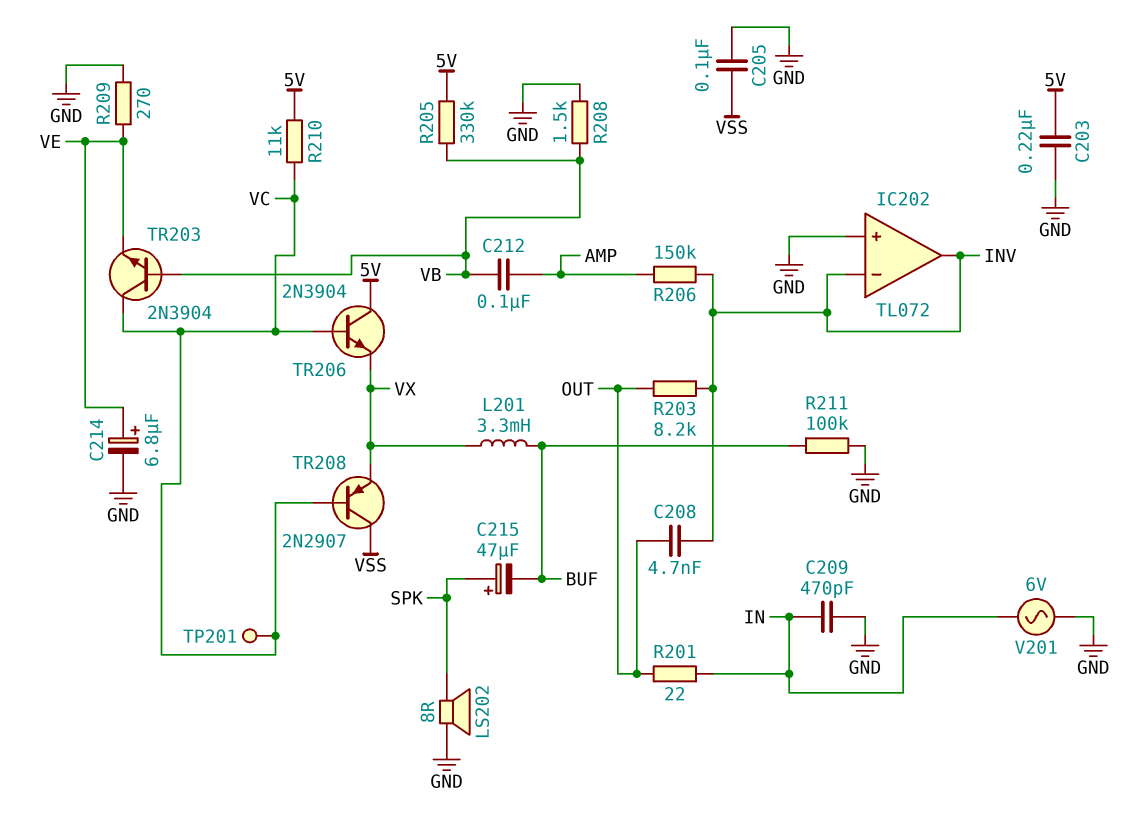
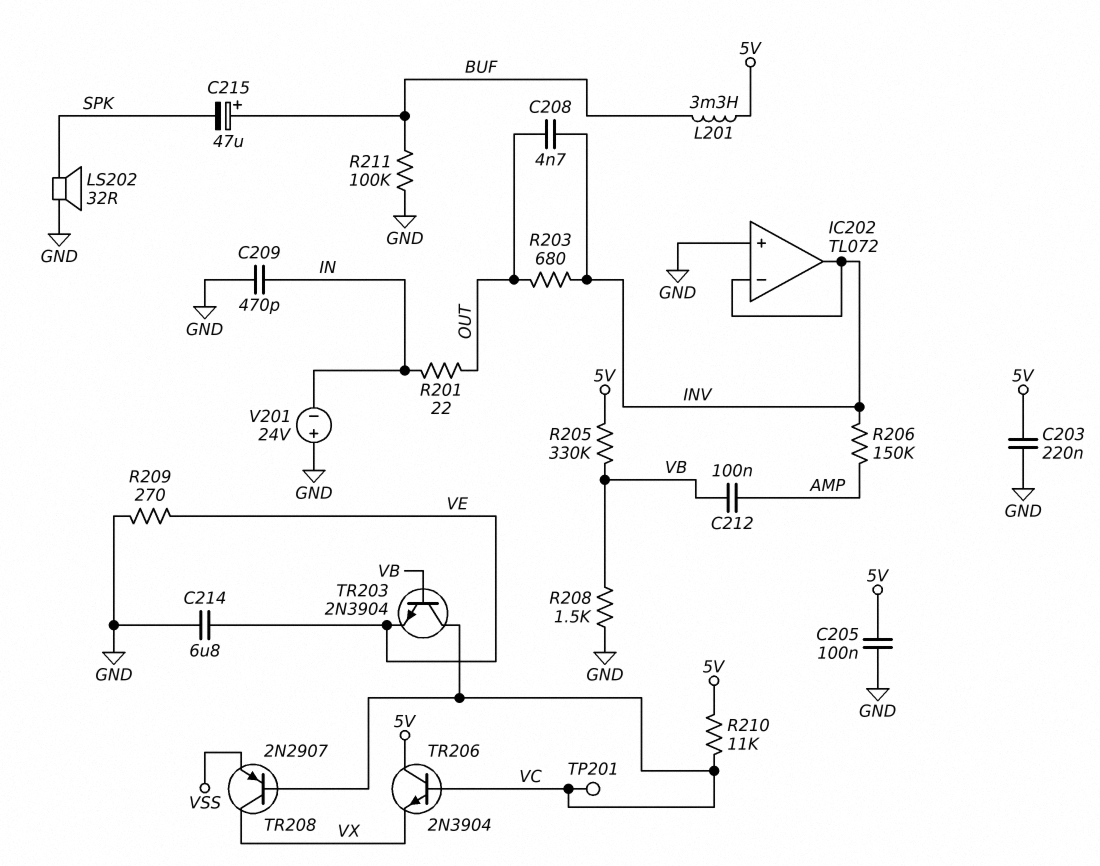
C205: 100nF (GND, VSS) -> 100nF (5V, GND)
C214: 6.8uF (plus VE, minus GND) -> 6.8uF (GND, VE)
C215: 47uF (plus SPK, minus BUF) -> 47uF (plus BUF, minus SPK)
L201: 3.3mH (BUF, VX) -> 3.3mH (5V, BUF)
LS202: speaker 8R (GND, SPK) -> speaker 32R (GND, SPK)
R203: 8.2k (INV, OUT) -> 680 (INV, OUT)
TR208: PNP 2N2907 (B VC, C VSS, E VX) -> PNP 2N2907 (B VC, C VX, E VSS)
V201: AC 6V (GND, IN) -> 24V (plus GND, minus IN)

